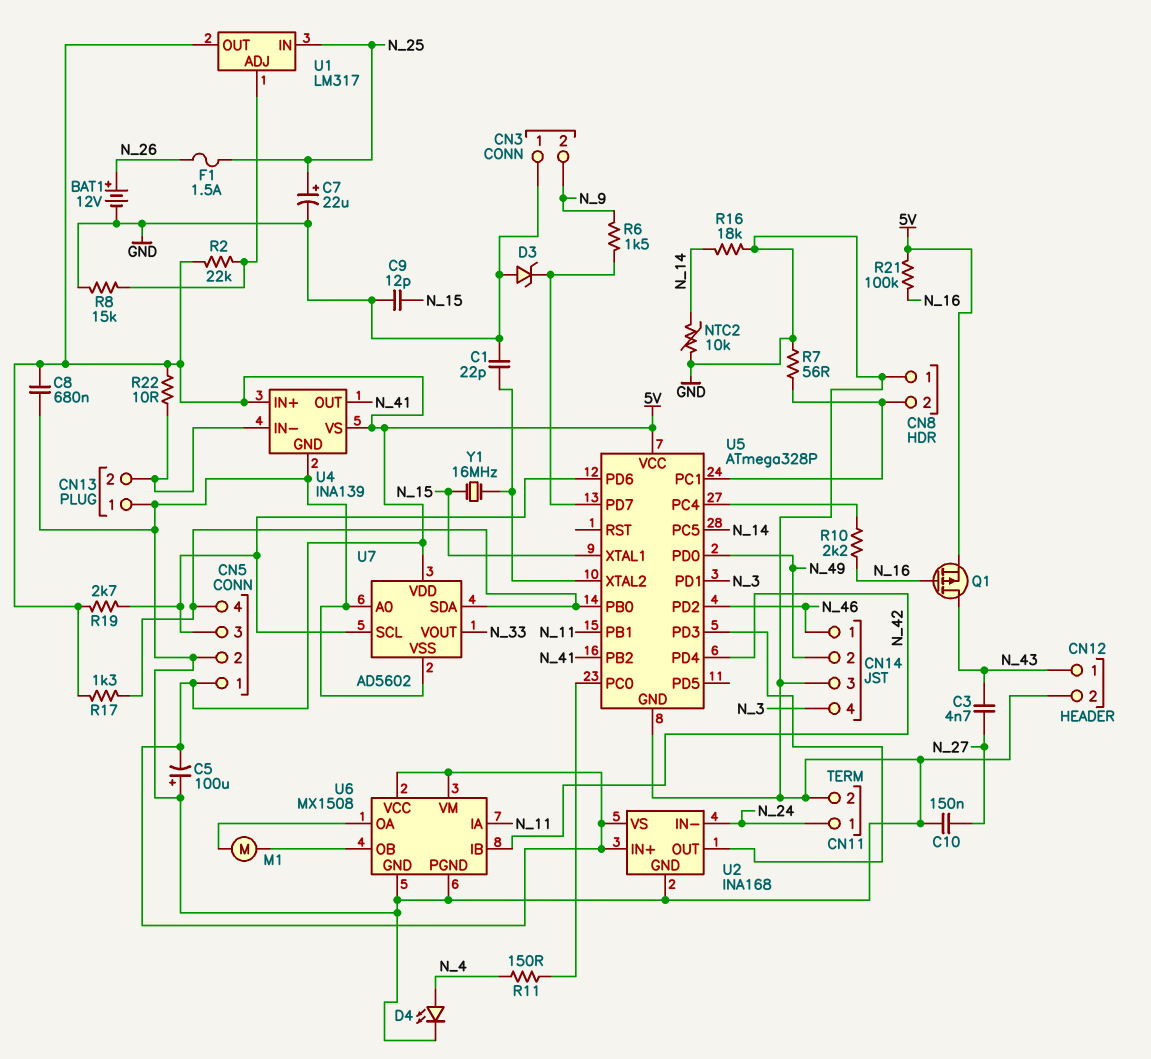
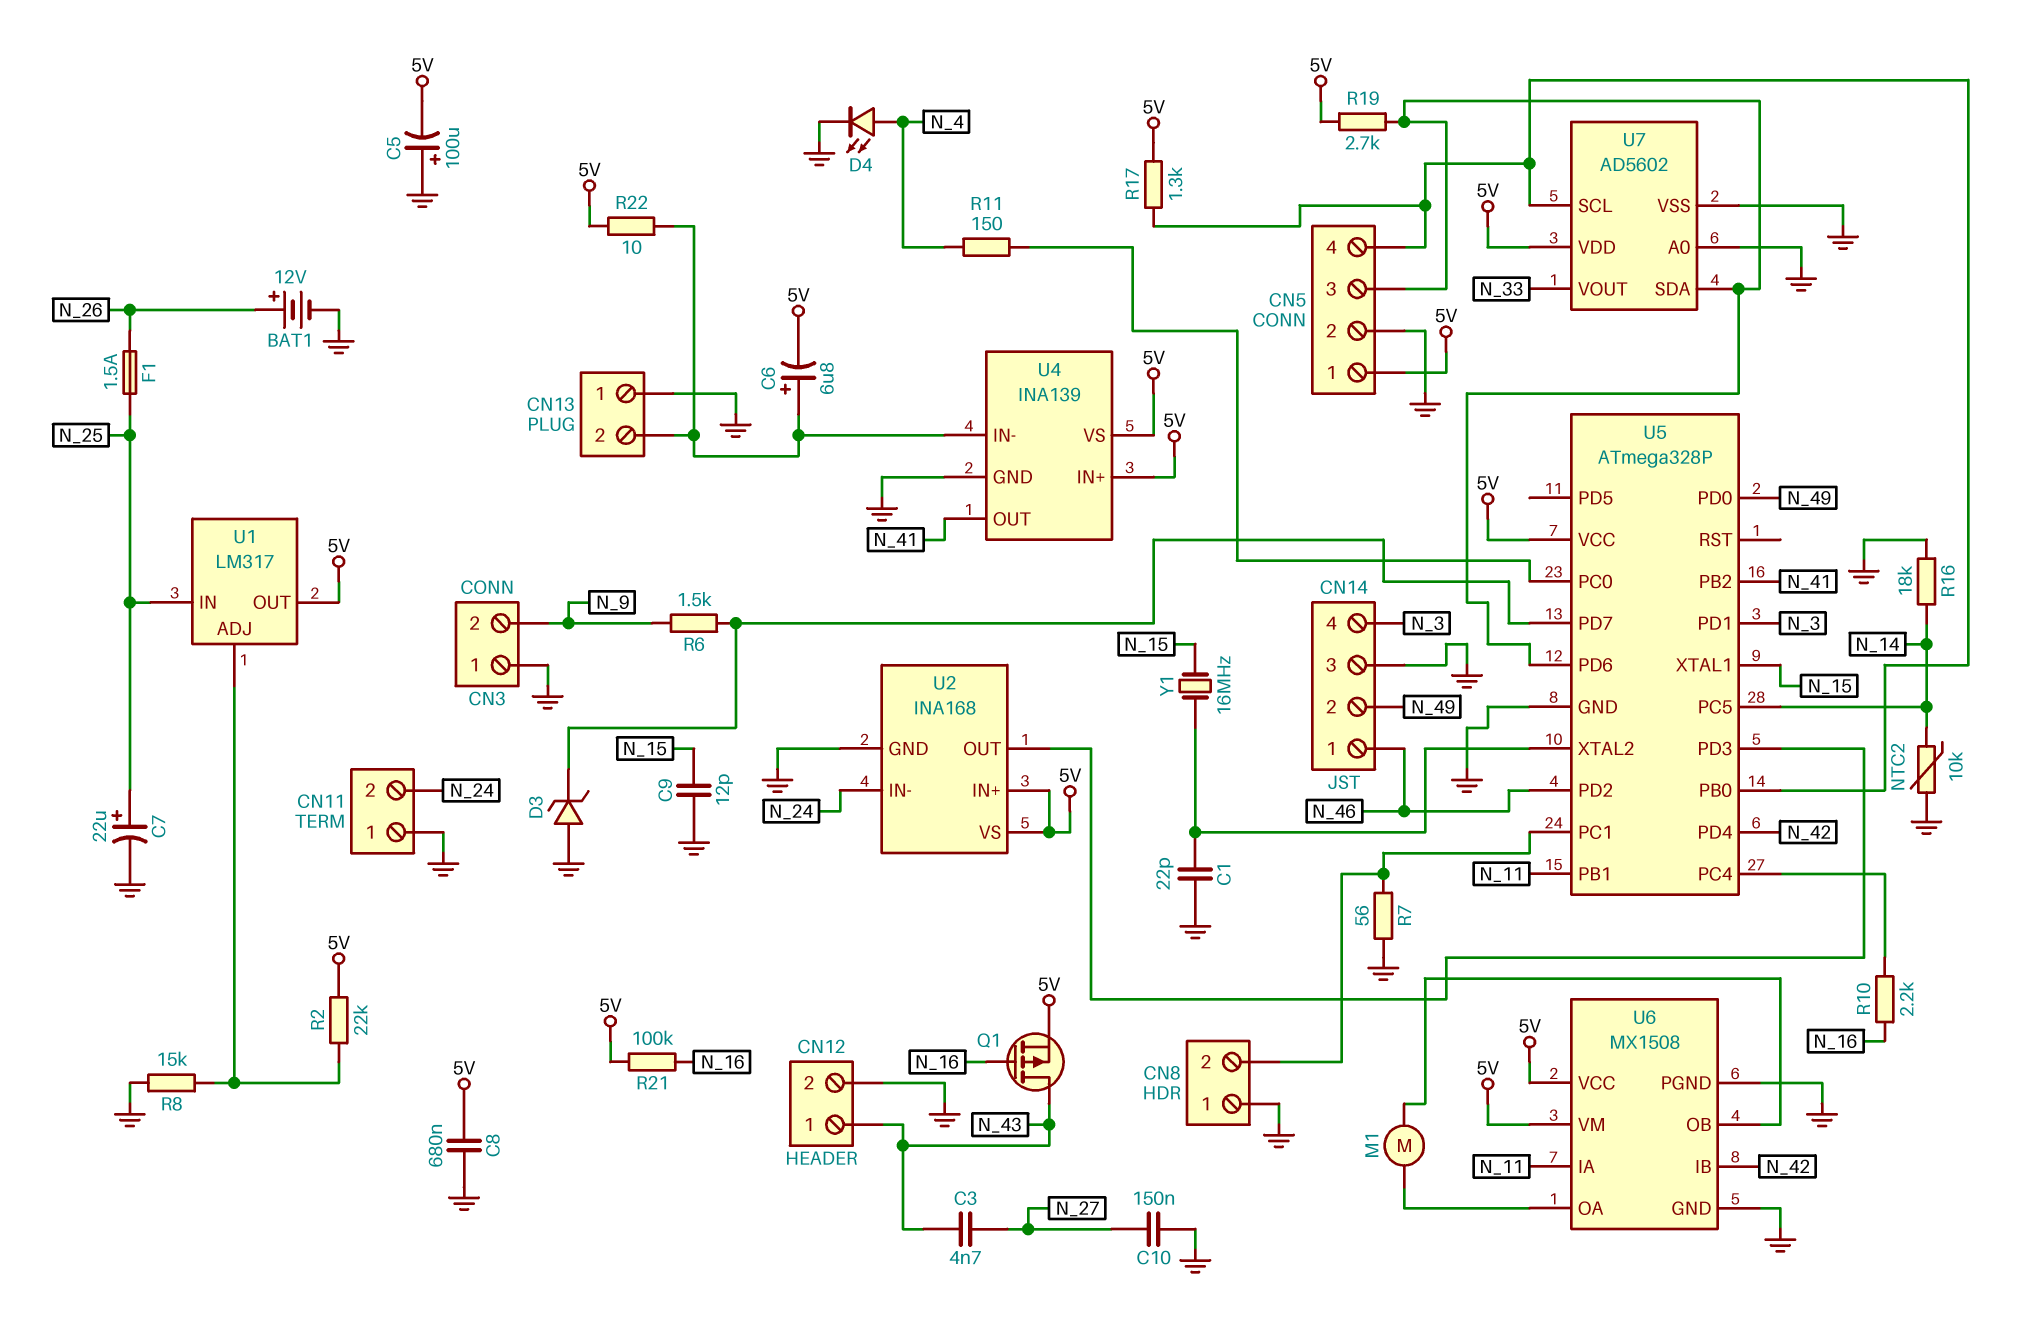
C6: none -> 6.8uF (plus CN13/2, minus 5V)
CN11 pin 1: N_24 -> GND
CN11 pin 2: GND -> N_24
U7 pin SCL: CN5/3 -> CN5/4
U7 pin SDA: CN5/4 -> CN5/3

